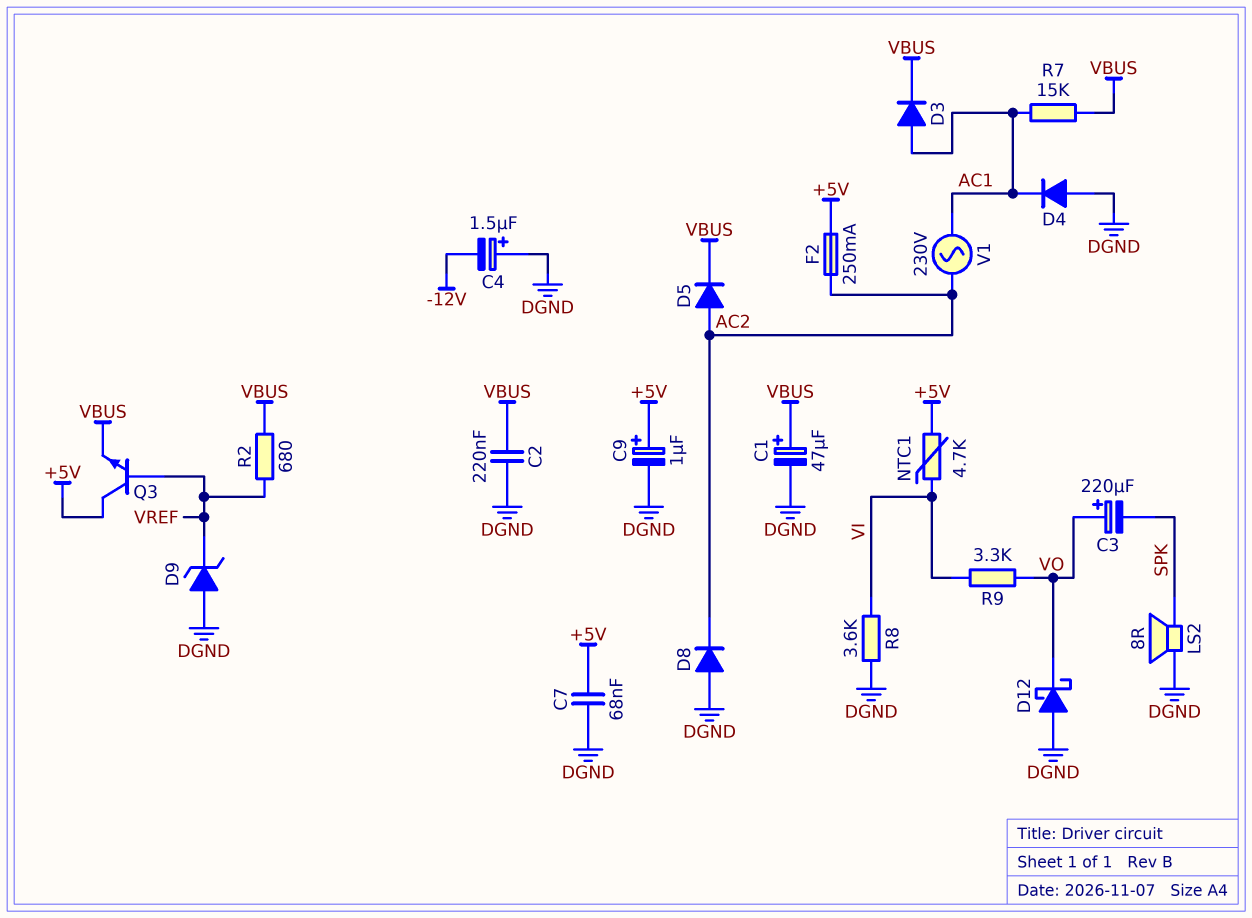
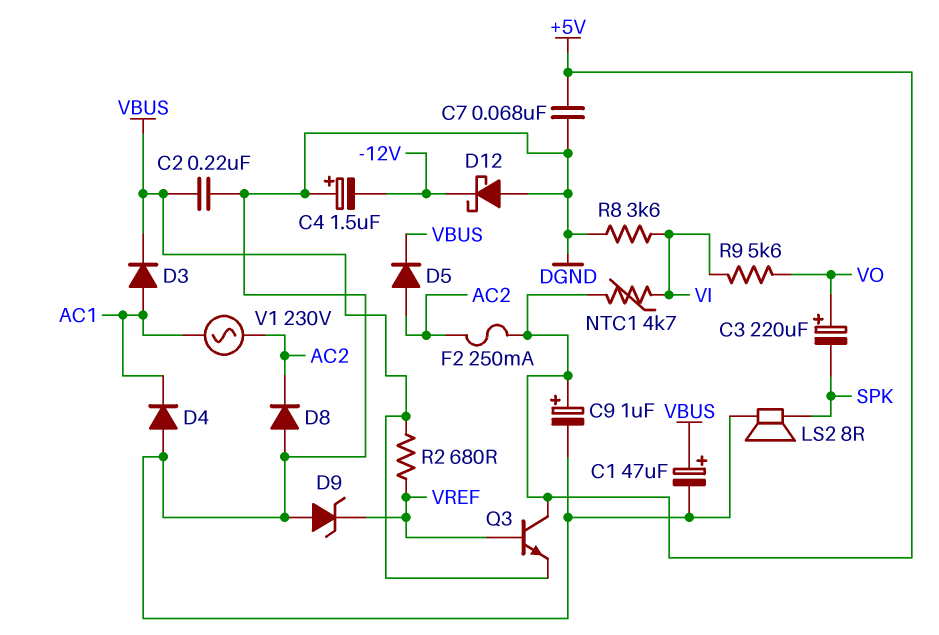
D12: schottky (A DGND, K VO) -> schottky (A DGND, K -12V)
R7: 15k (AC1, VBUS) -> none
R9: 3.3k (VI, VO) -> 5.6k (VI, VO)

